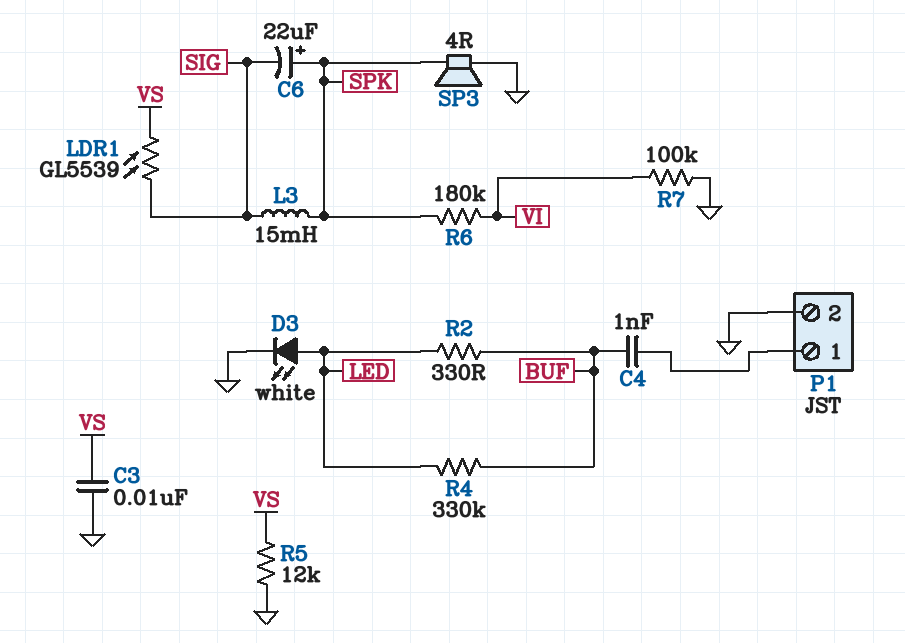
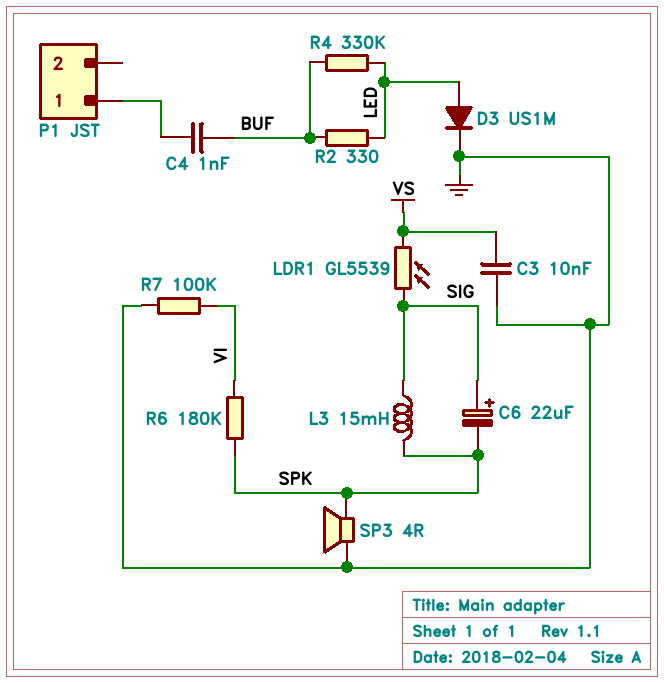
C6: 22uF (plus SPK, minus SIG) -> 22uF (plus SIG, minus SPK)
D3: LED white (A LED, K GND) -> diode US1M (A LED, K GND)
P1 pin 2: GND -> none
R5: 12k (GND, VS) -> none

